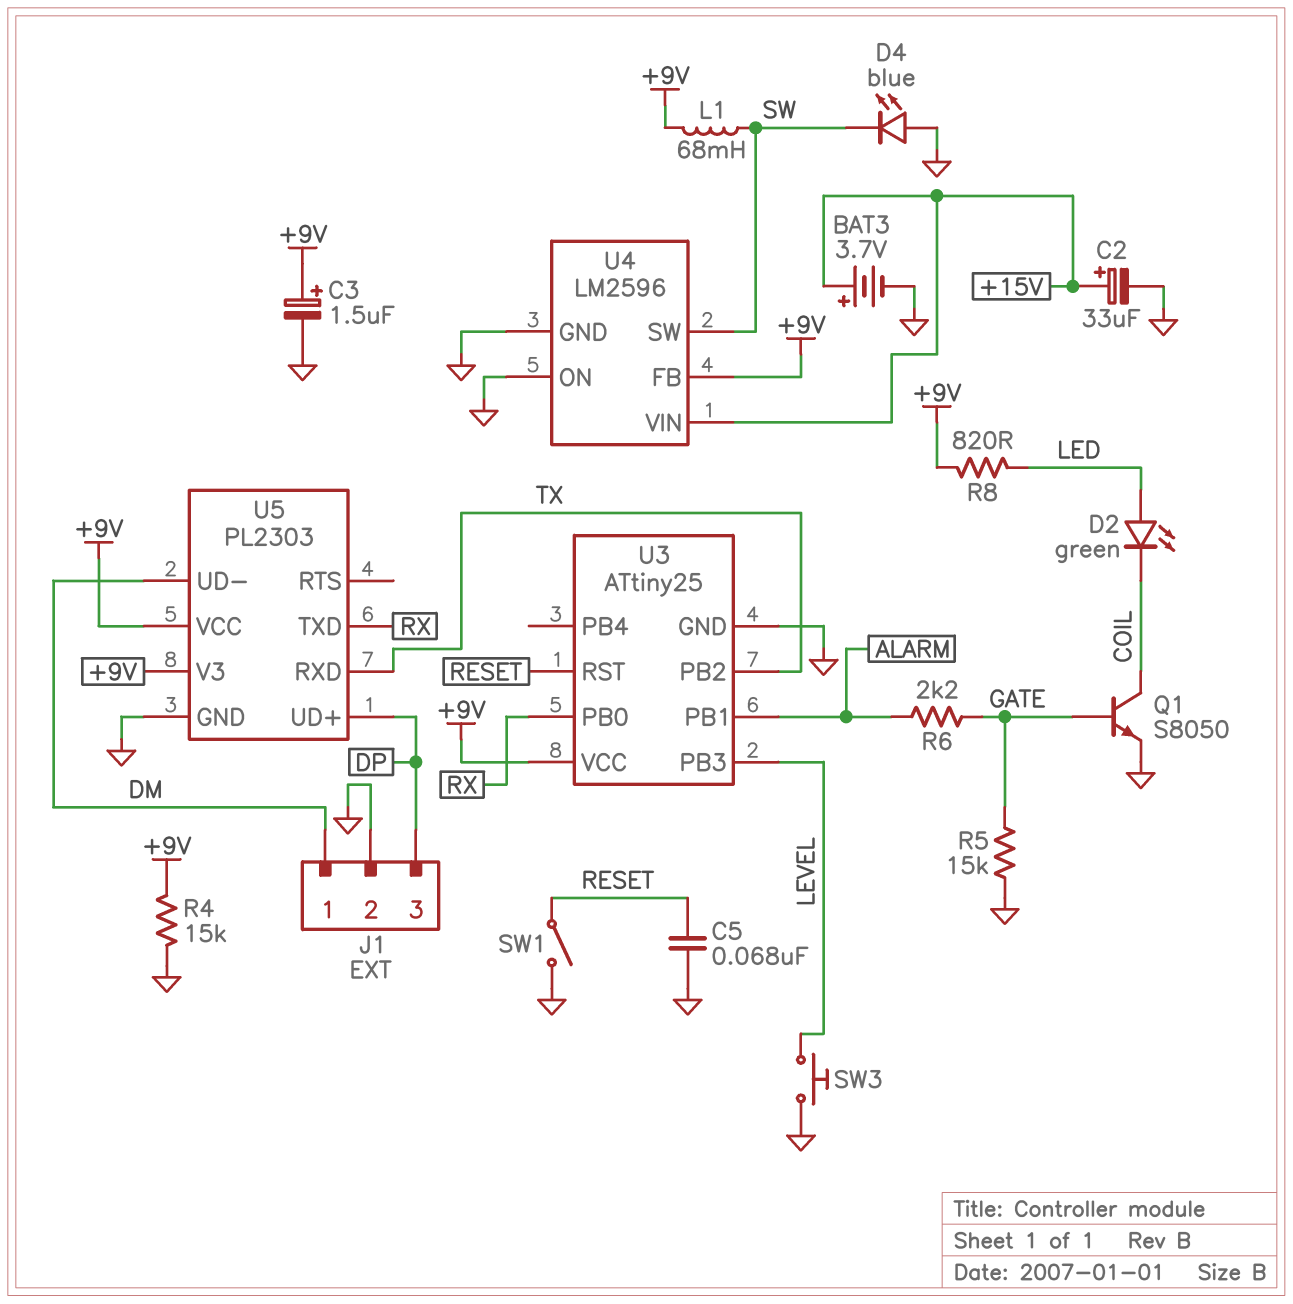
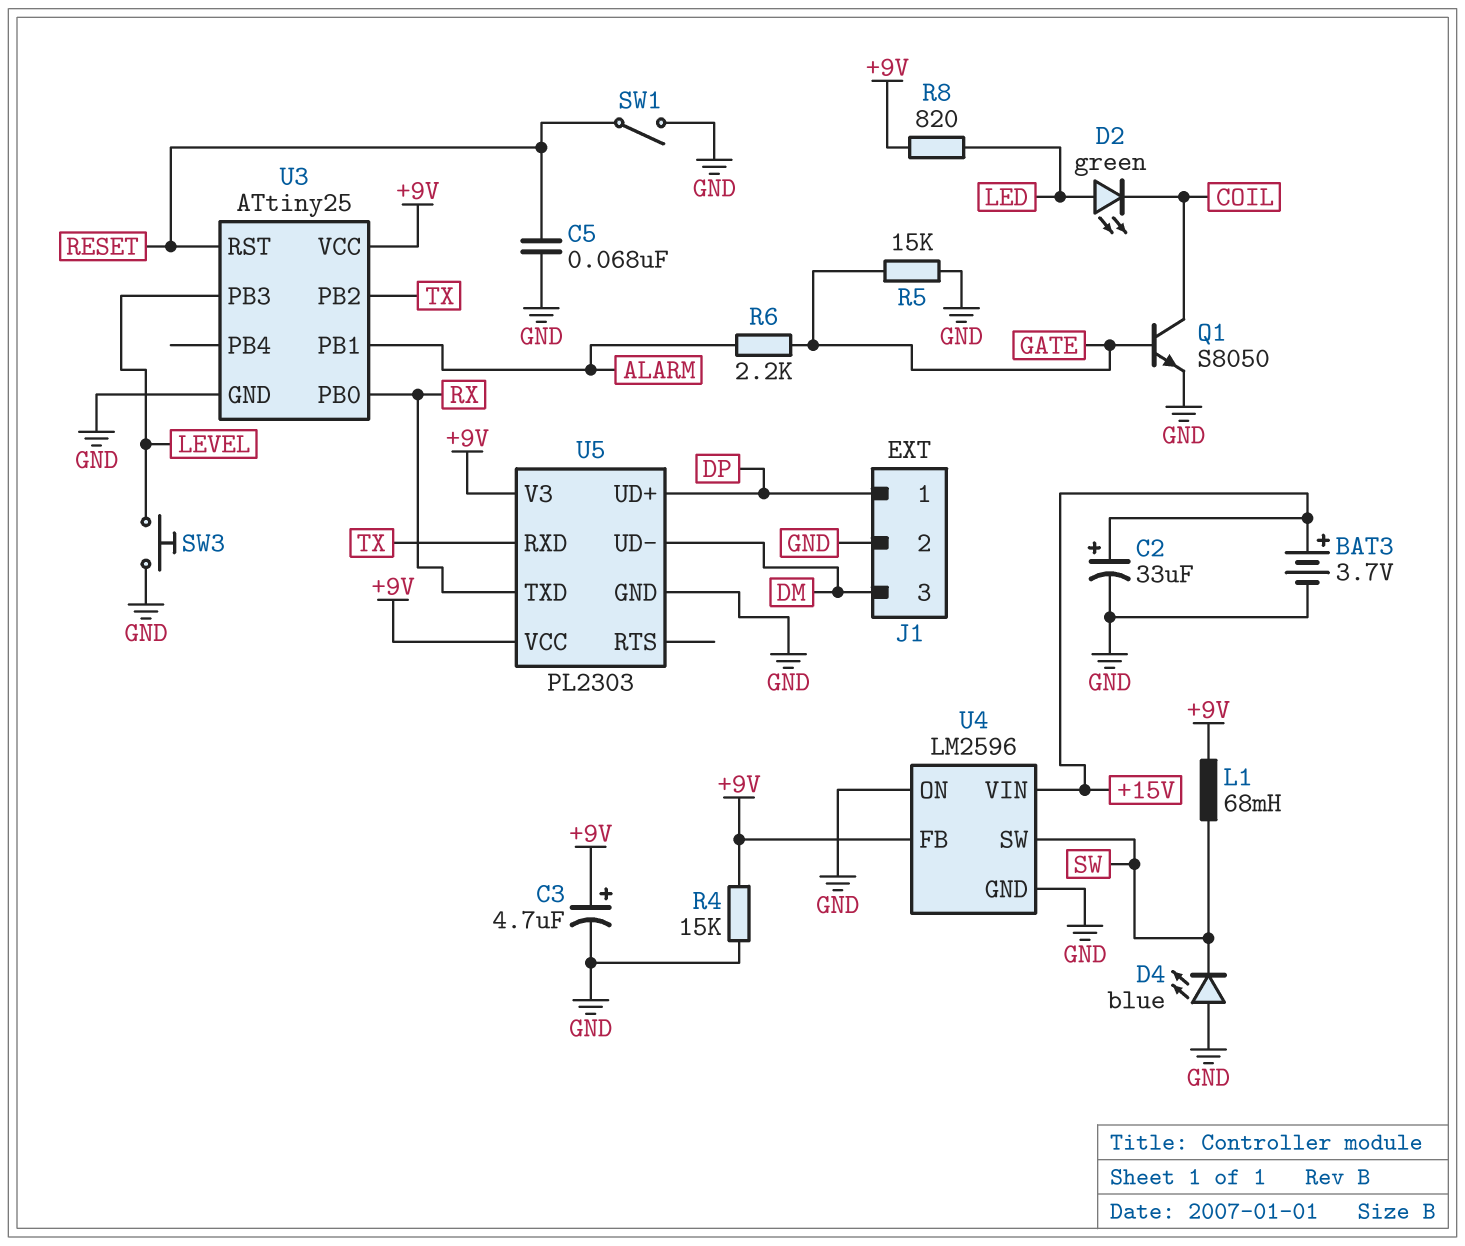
C3: 1.5uF (plus +9V, minus GND) -> 4.7uF (plus +9V, minus GND)
J1 pin 1: DM -> DP
J1 pin 3: DP -> DM

